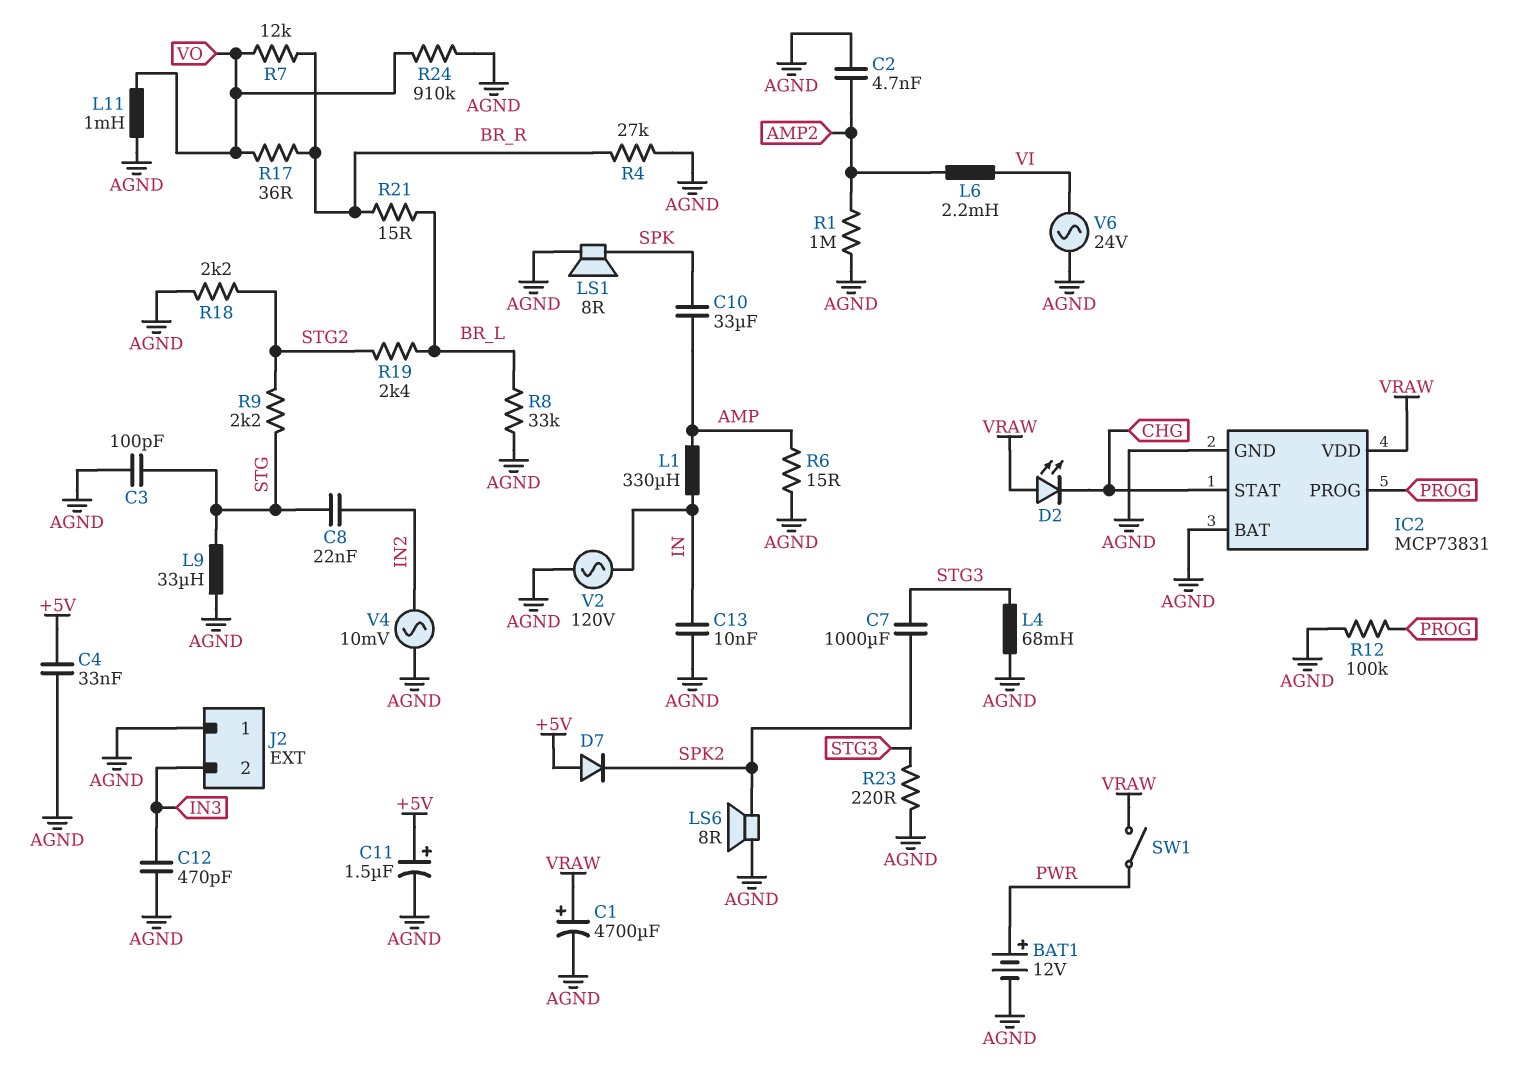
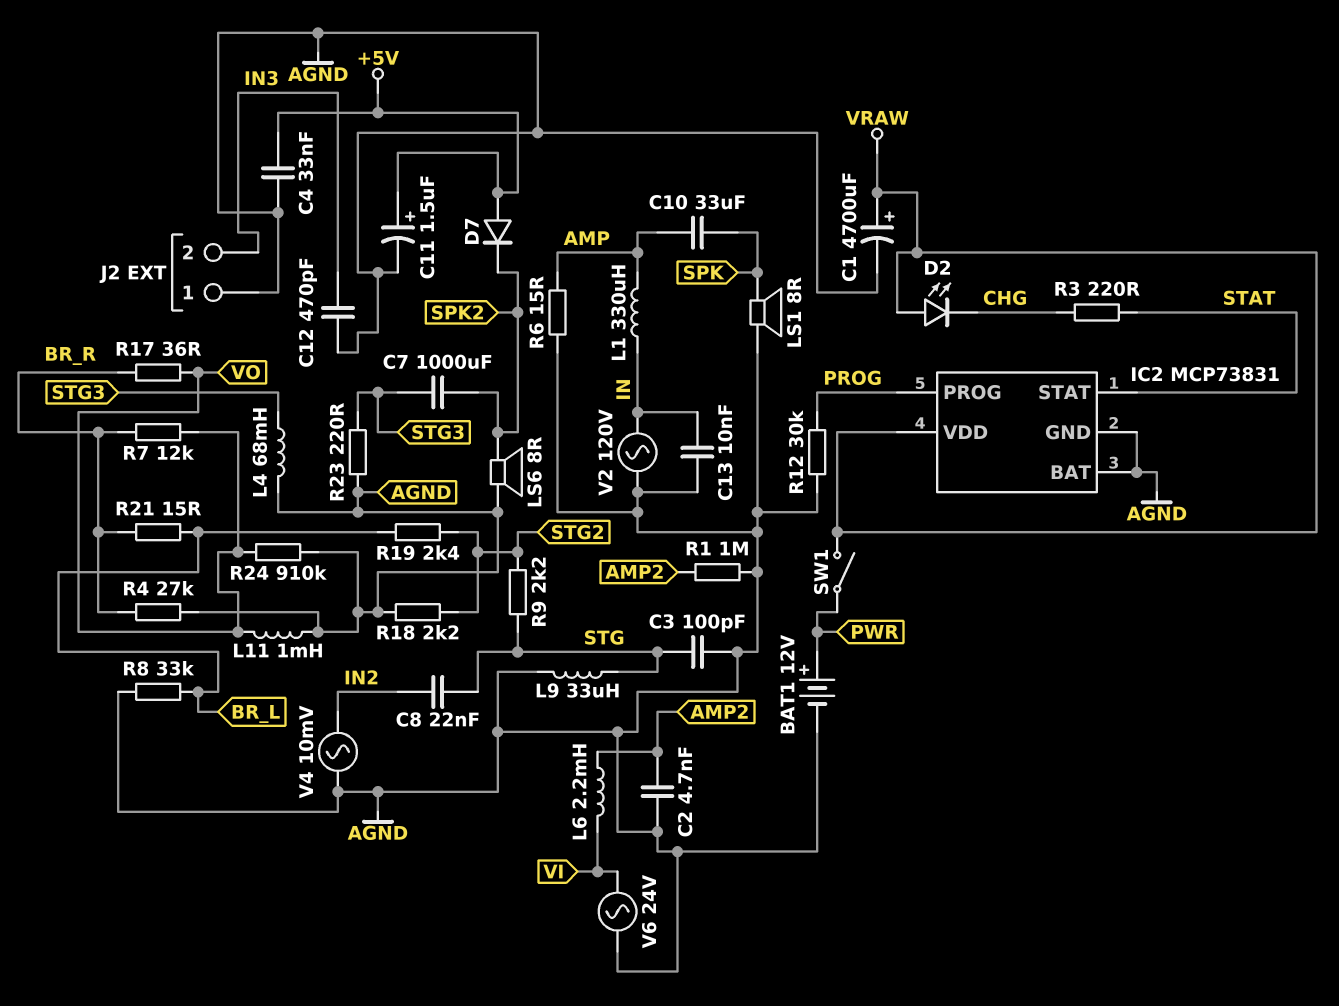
IC2 pin STAT: CHG -> STAT
R3: none -> 220 (CHG, STAT)
R12: 100k (AGND, PROG) -> 30k (AGND, PROG)

